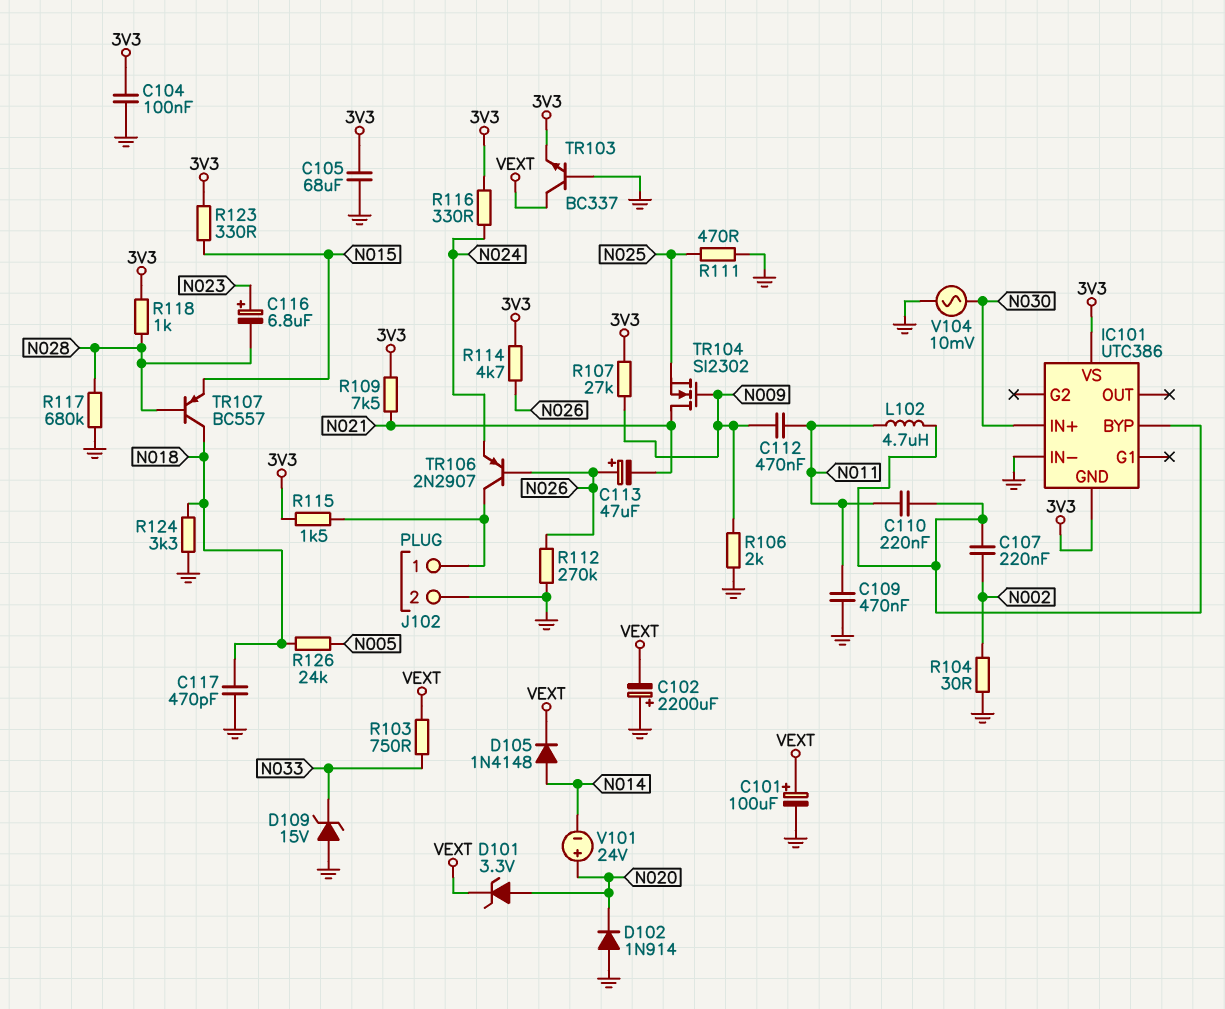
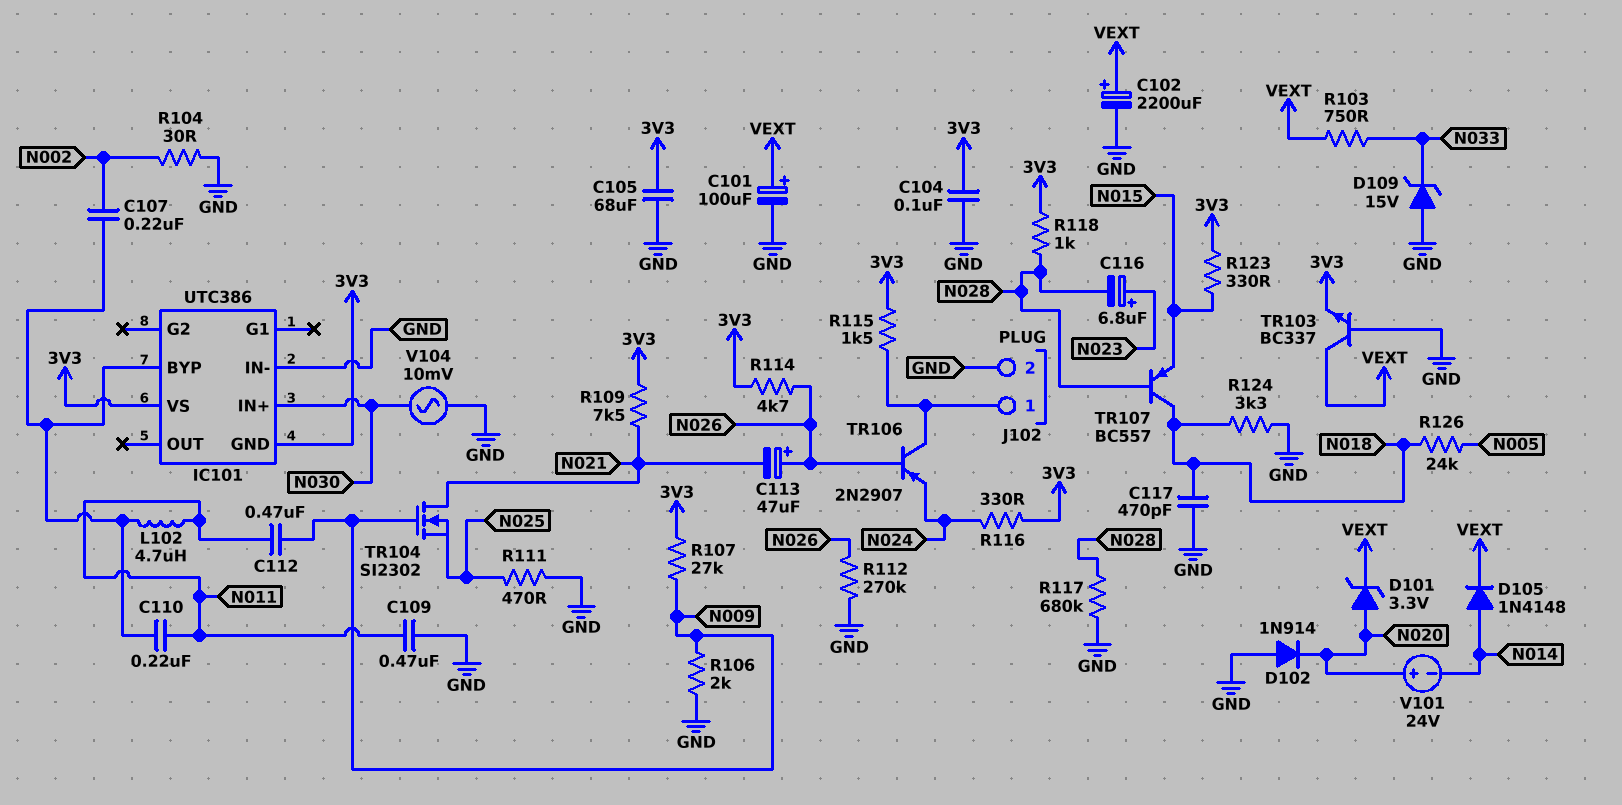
C102: 2200uF (plus GND, minus VEXT) -> 2200uF (plus VEXT, minus GND)

